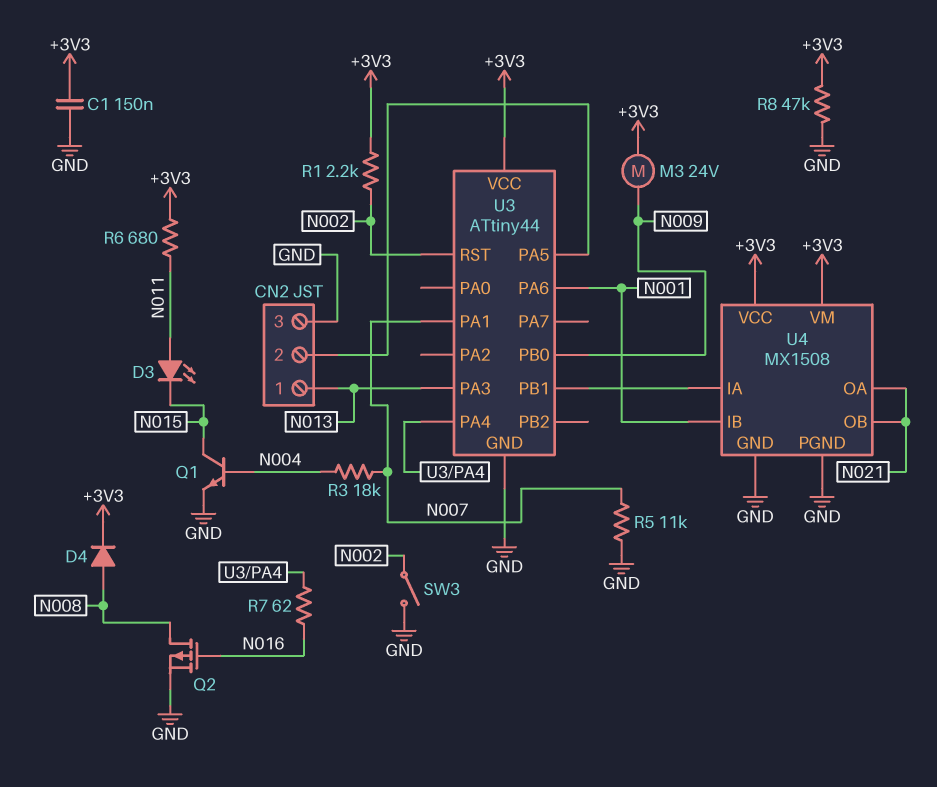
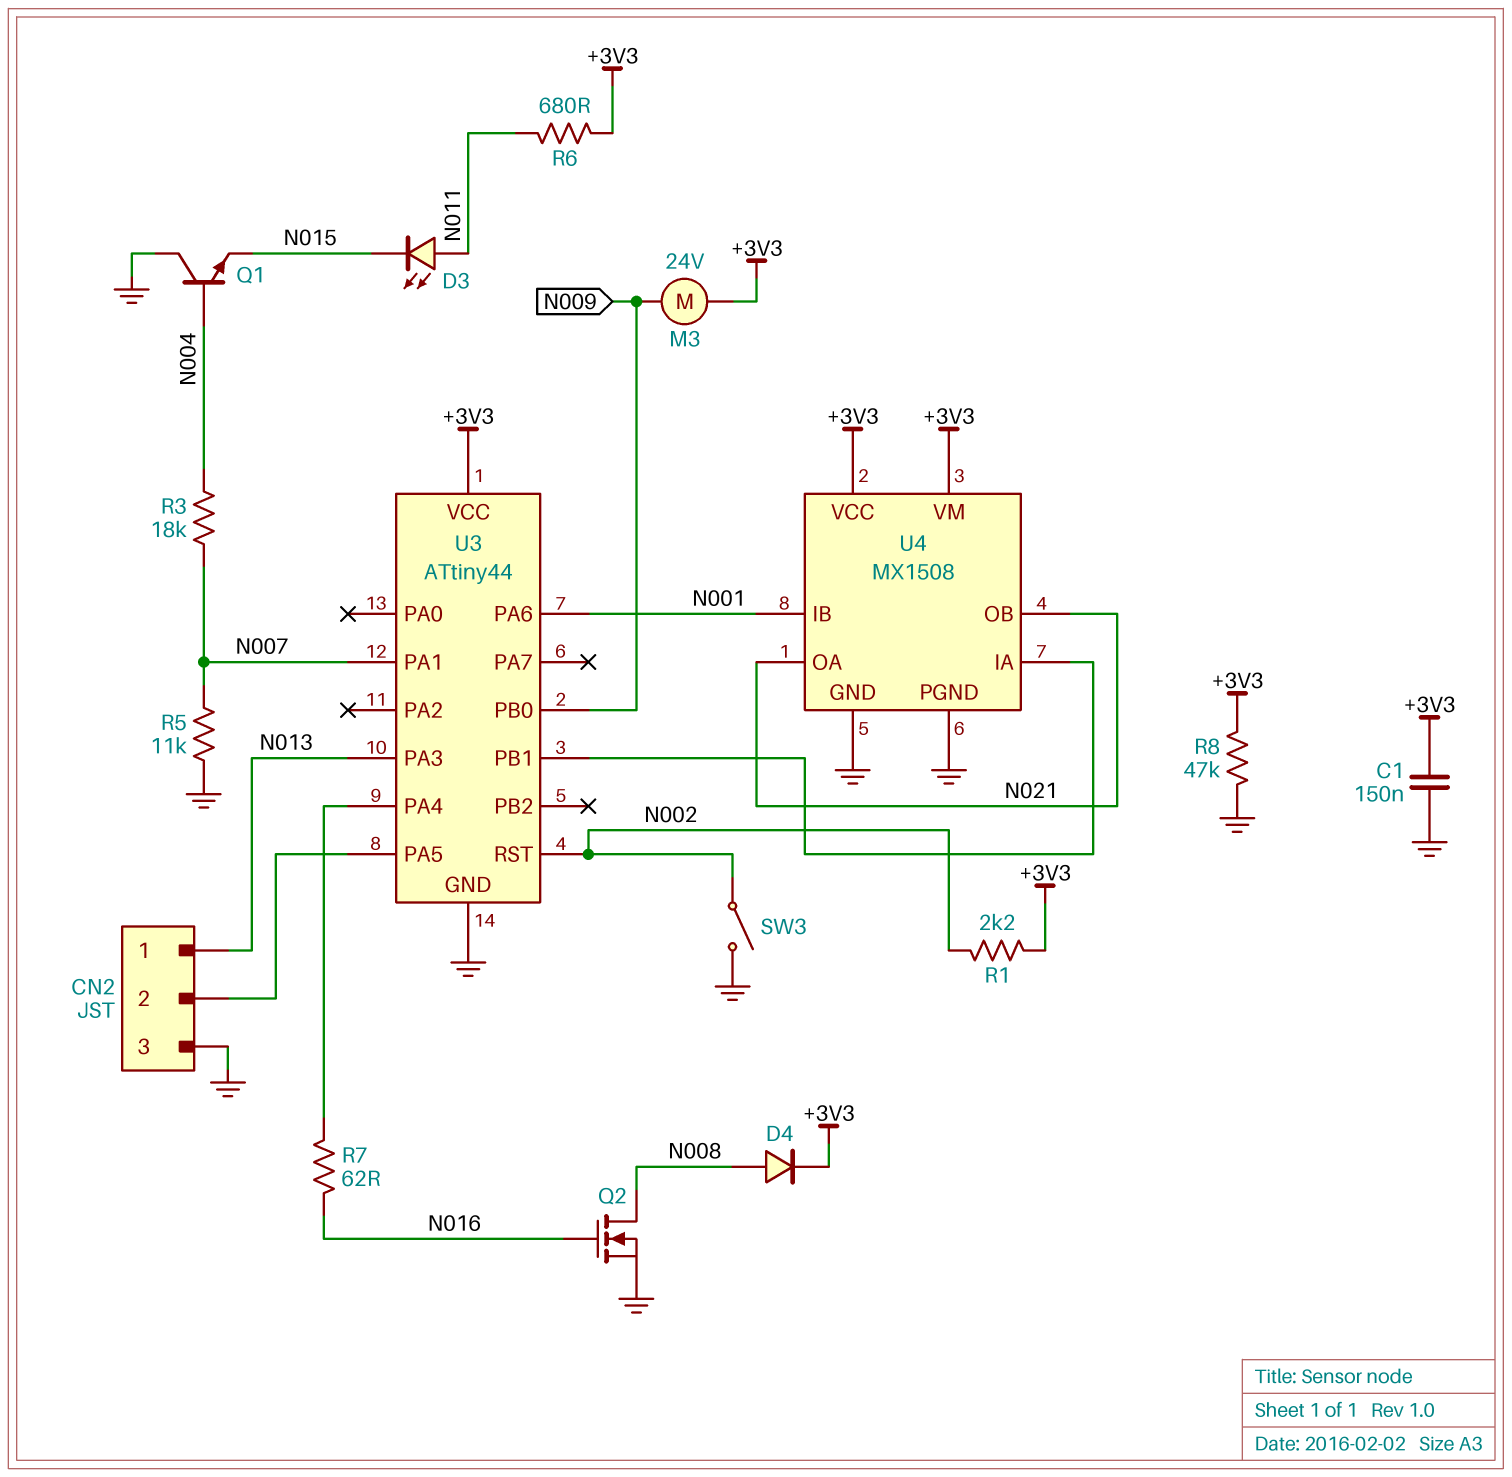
Q1: NPN (B N004, C N015, E GND) -> NPN (B N004, C GND, E N015)
Q2: PMOS (G N016, D N008, S GND) -> NMOS (G N016, D N008, S GND)

